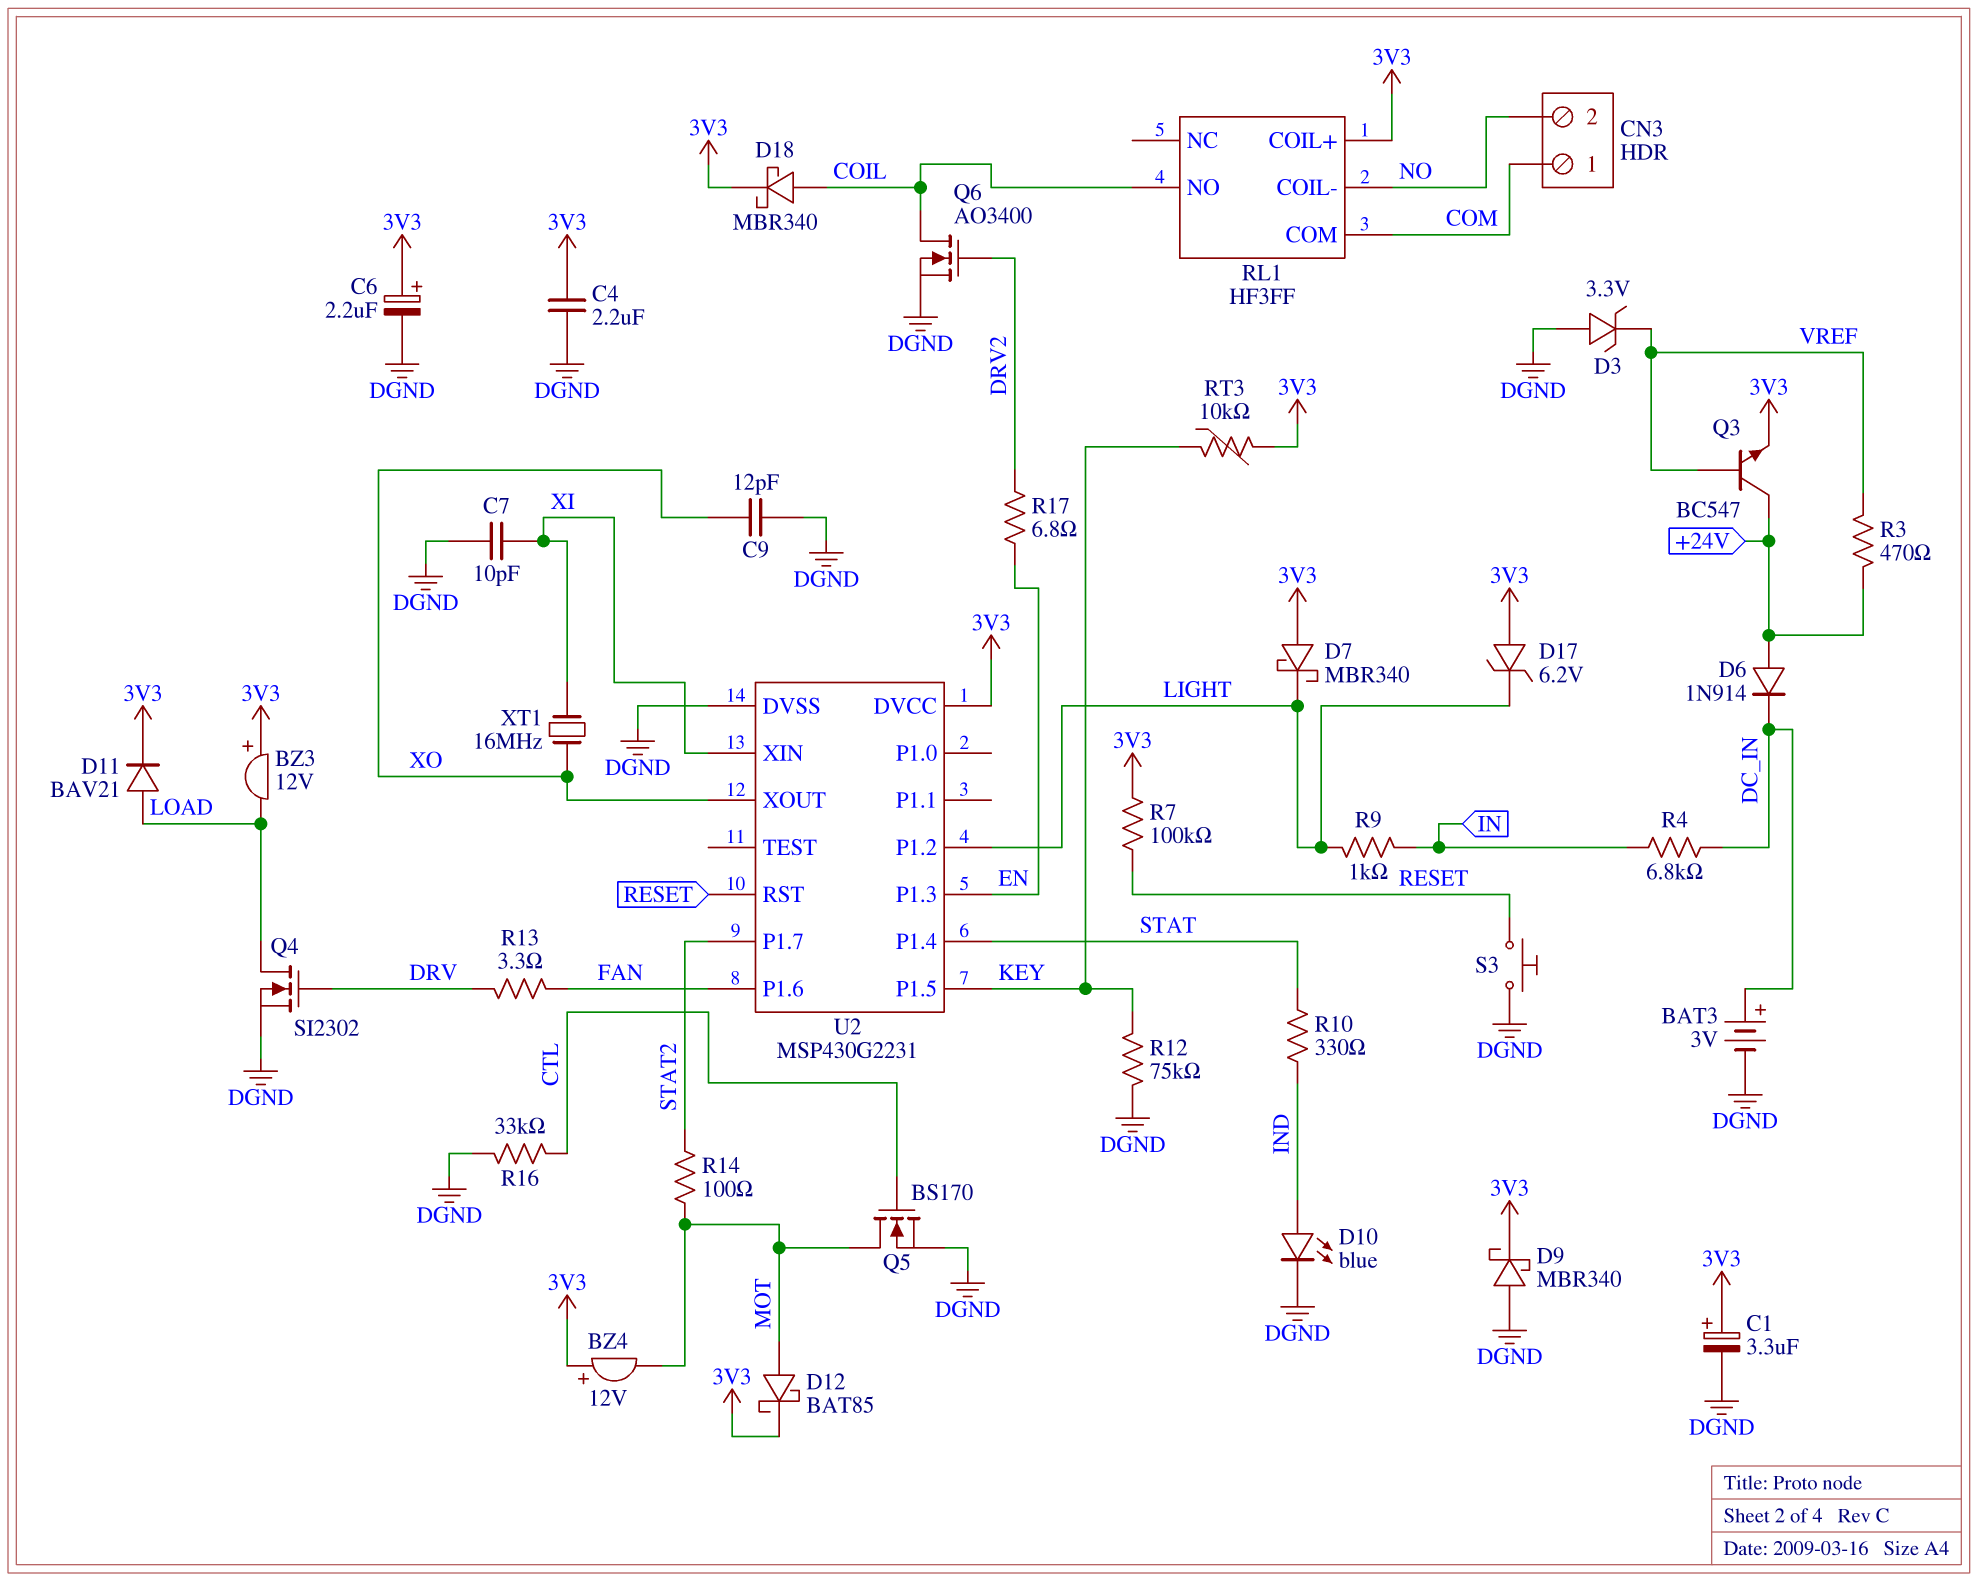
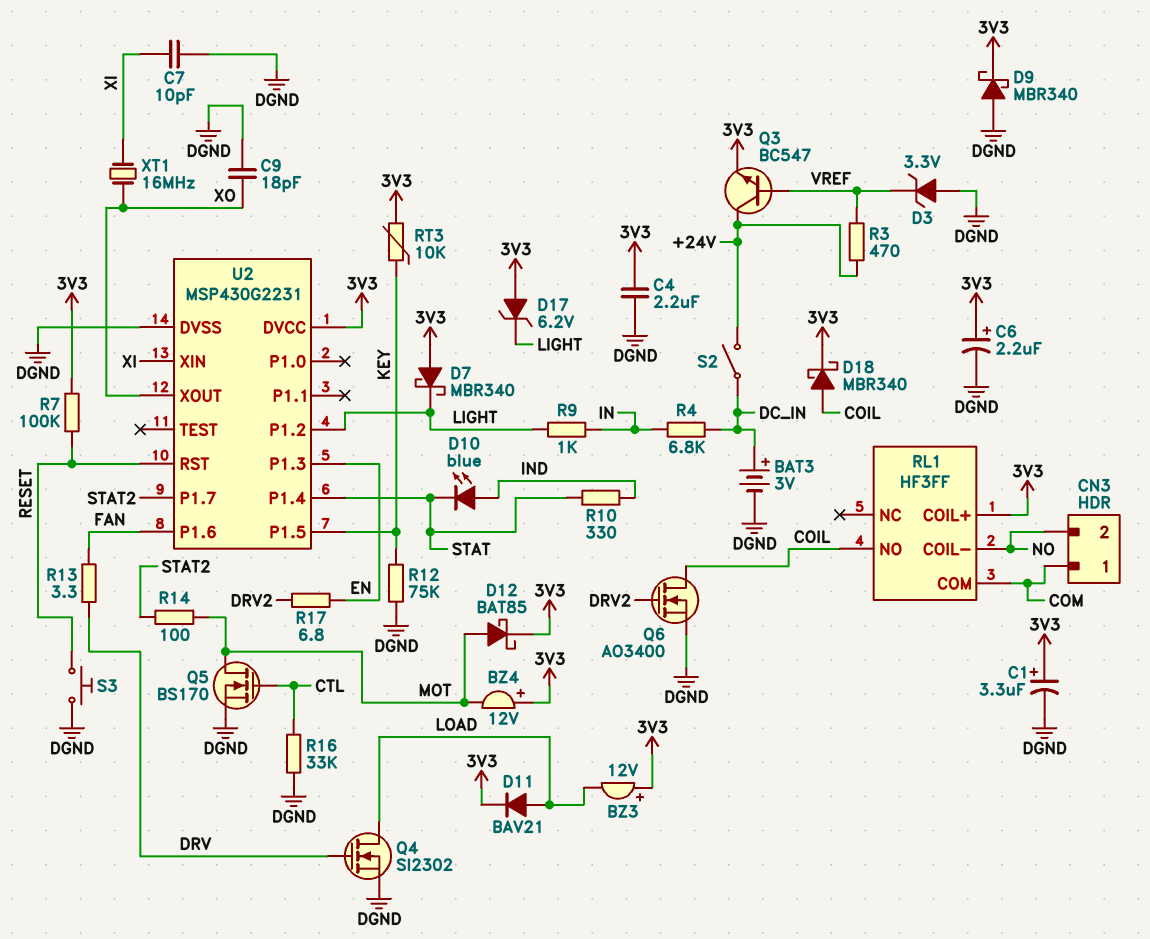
C9: 12pF (DGND, XO) -> 18pF (DGND, XO)
D6: diode 1N914 (A +24V, K DC_IN) -> none
D10: LED blue (A IND, K DGND) -> LED blue (A IND, K STAT)
S2: none -> switch (+24V, DC_IN)

